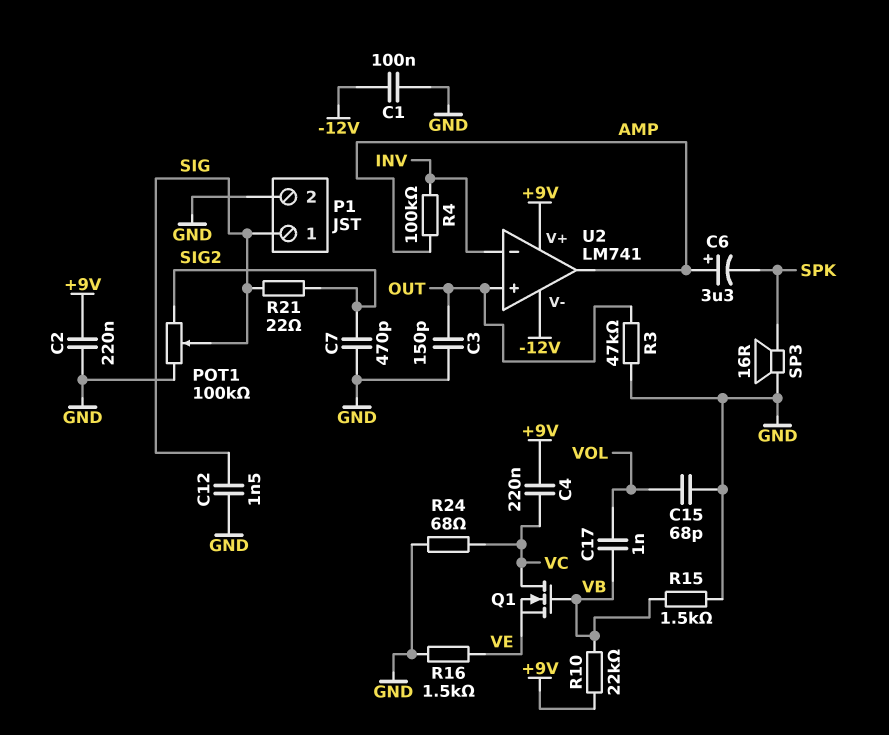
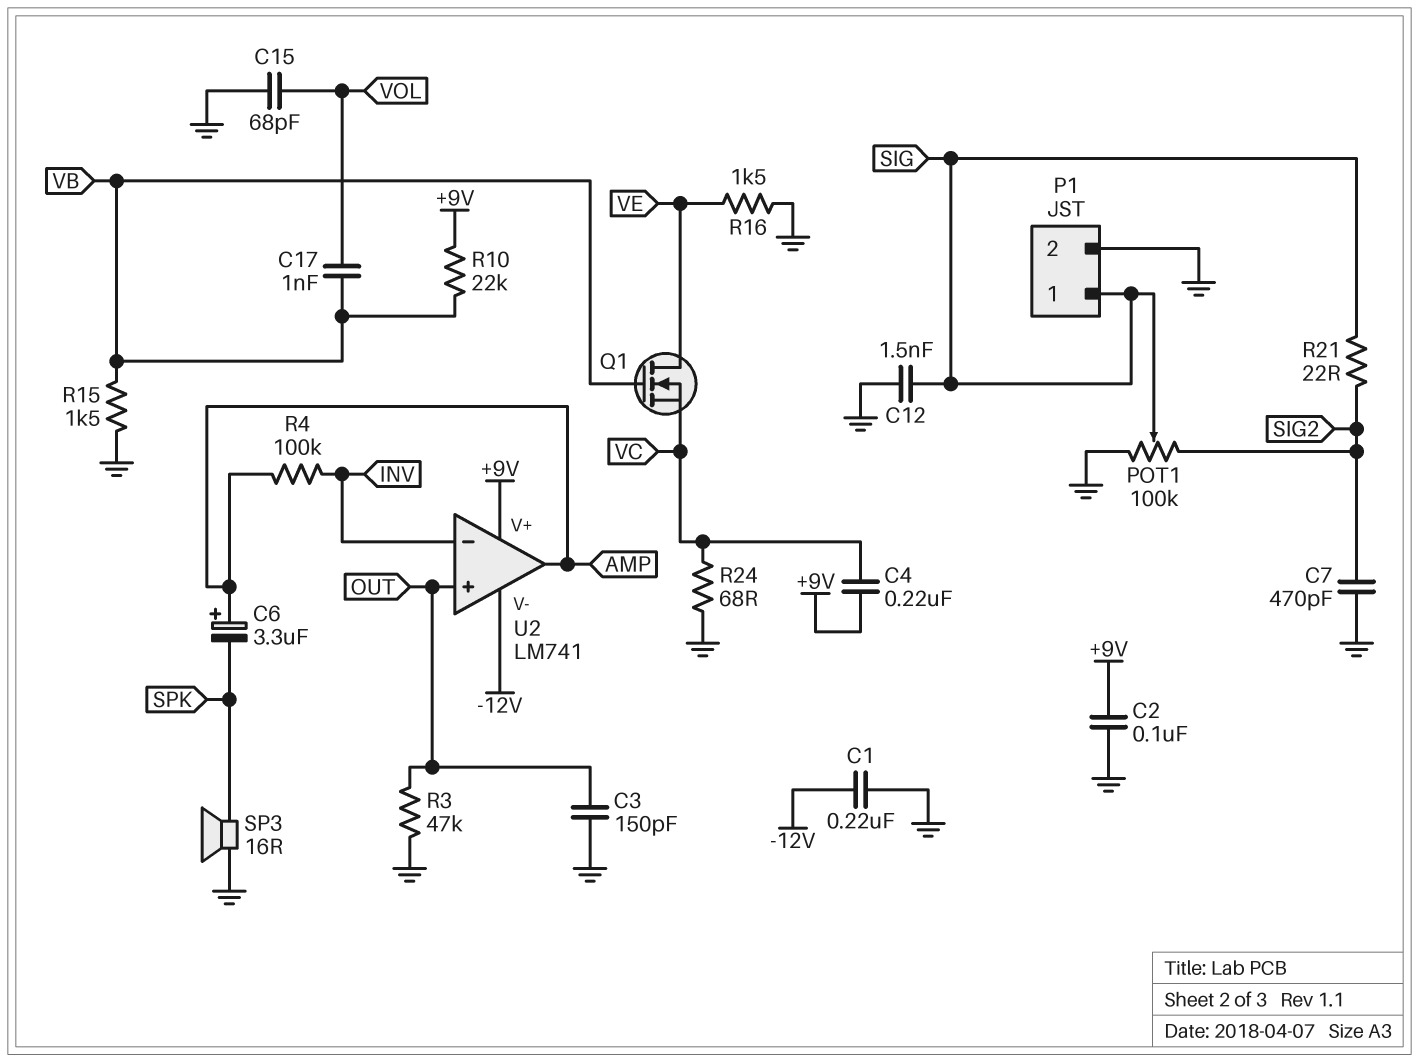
C1: 100nF (-12V, GND) -> 220nF (-12V, GND)
C2: 220nF (+9V, GND) -> 100nF (+9V, GND)
Q1: NMOS (G VB, D VC, S VE) -> NMOS (G VB, D VE, S VC)

